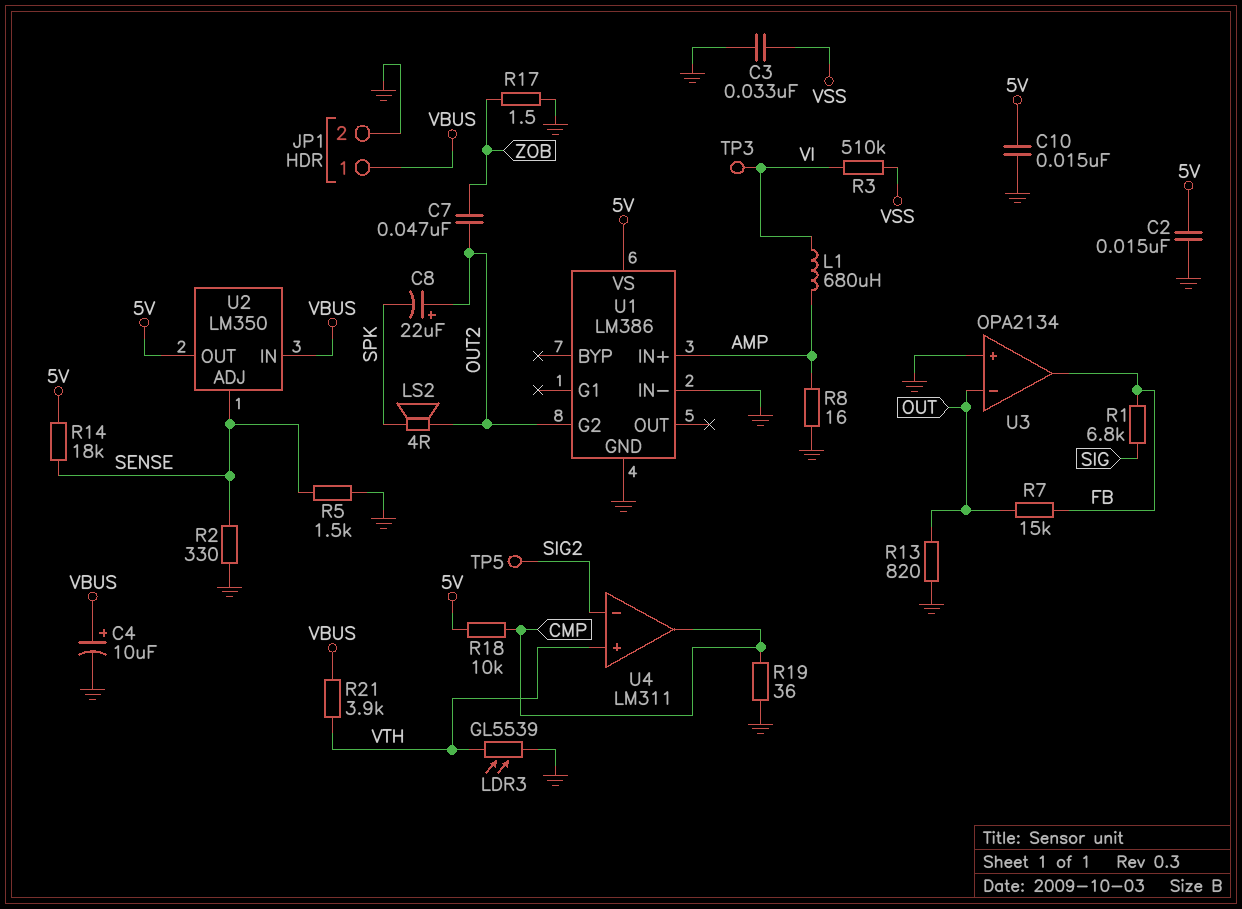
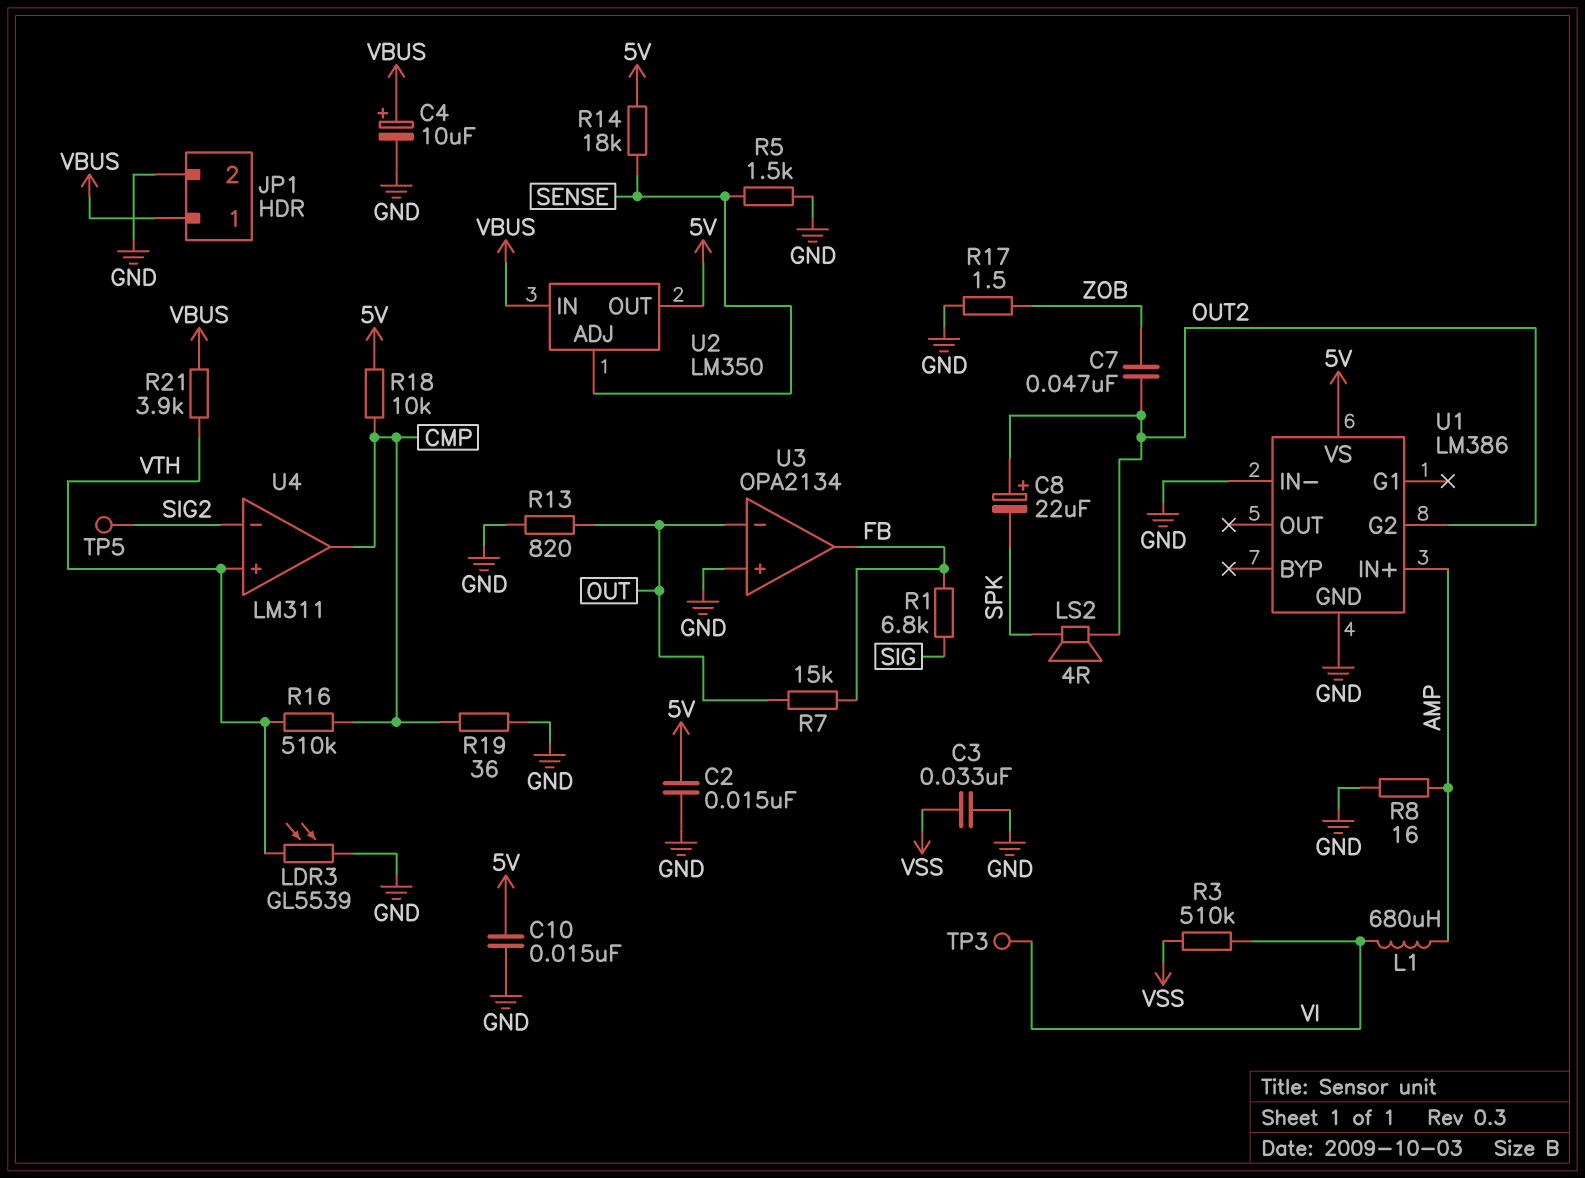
R2: 330 (GND, SENSE) -> none
R16: none -> 510k (CMP, VTH)

